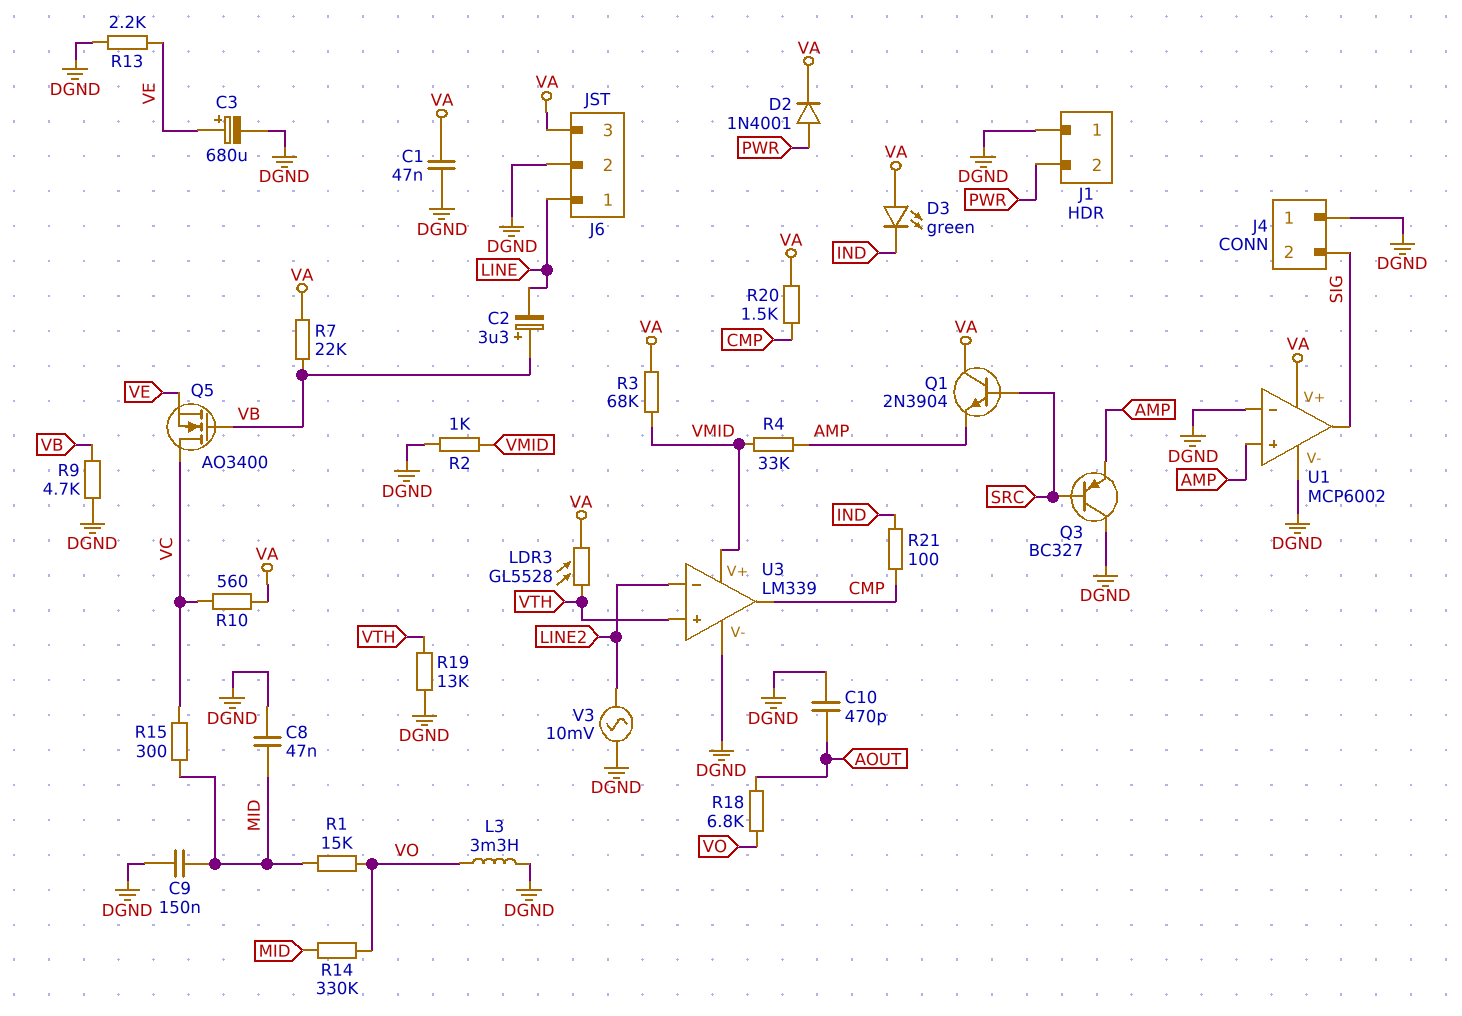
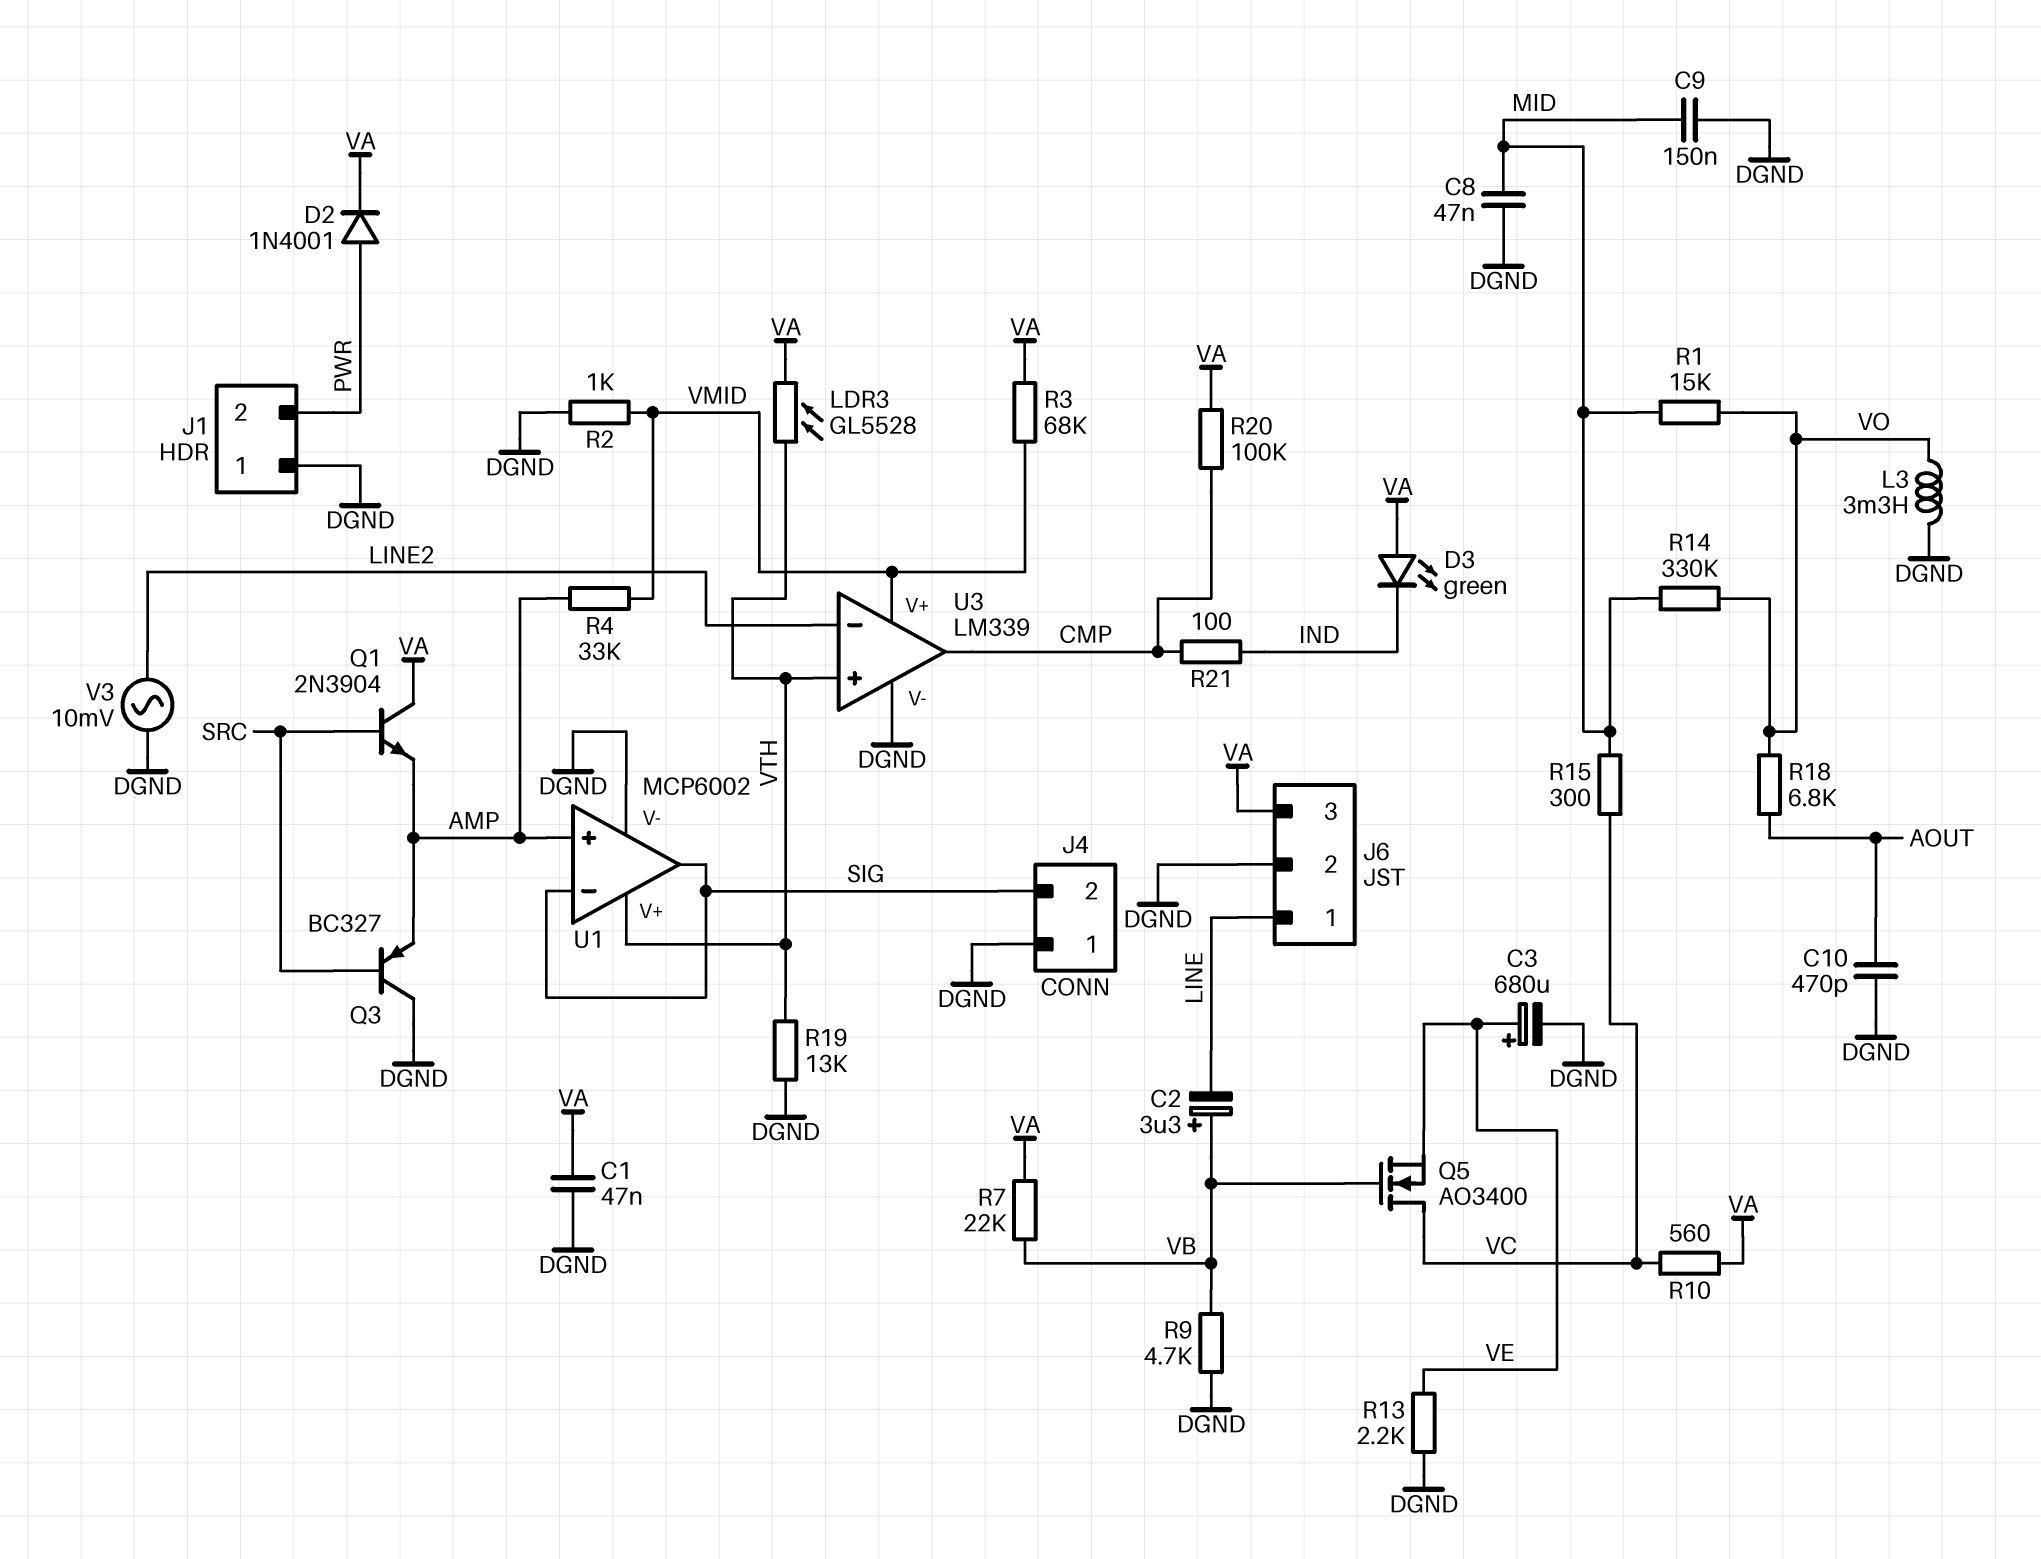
R20: 1.5k (CMP, VA) -> 100k (CMP, VA)
U1 pin V+: VA -> VTH
U1 pin in-: DGND -> SIG

